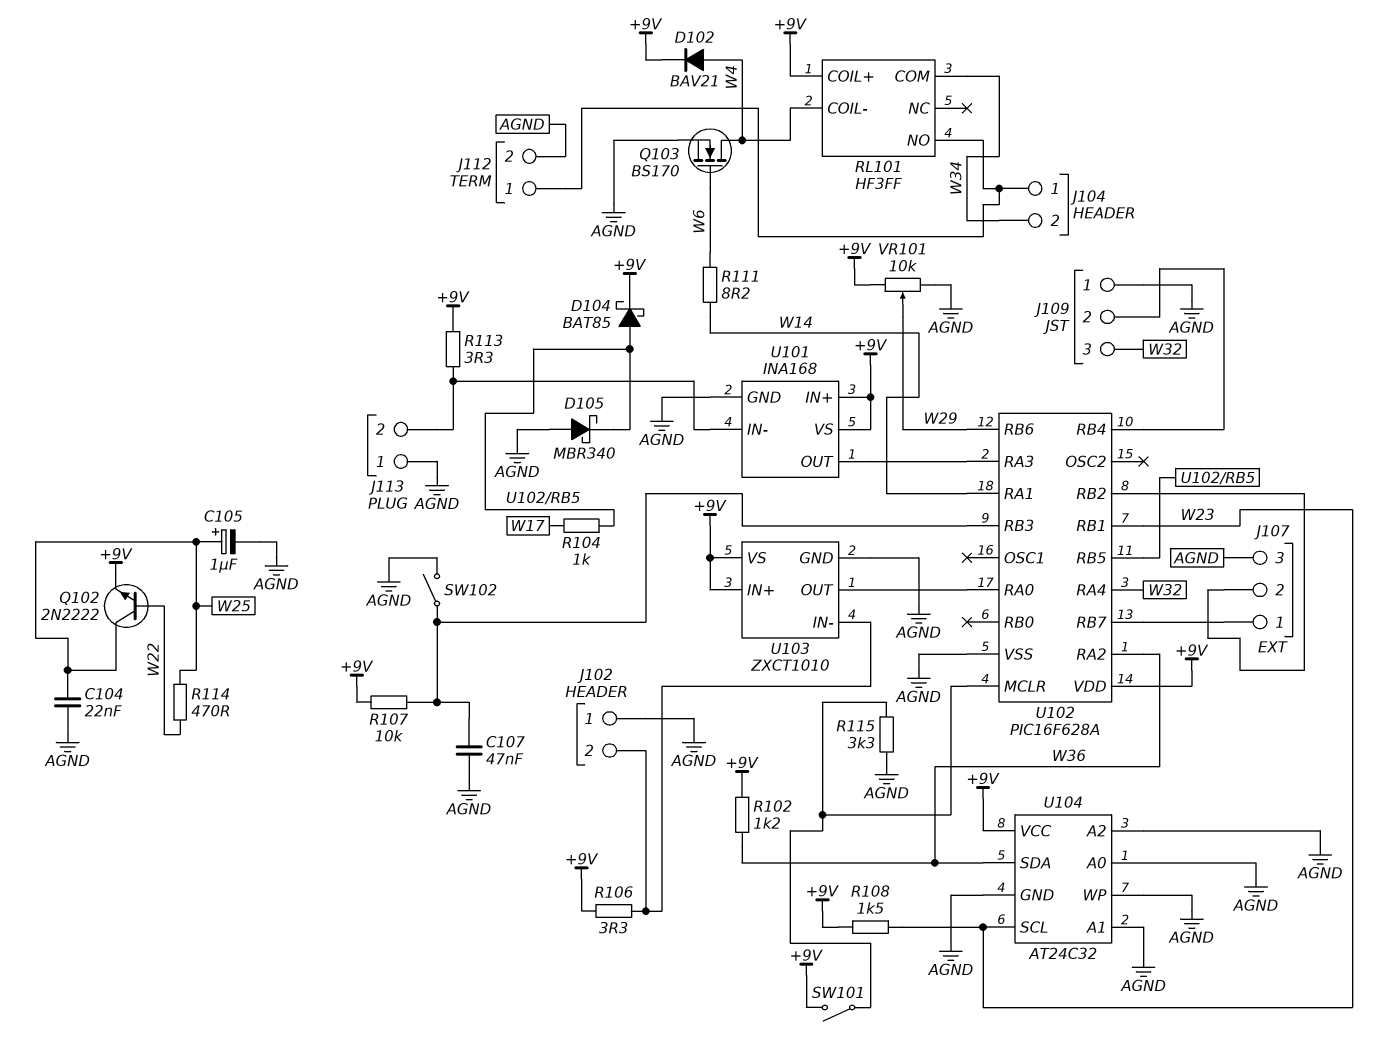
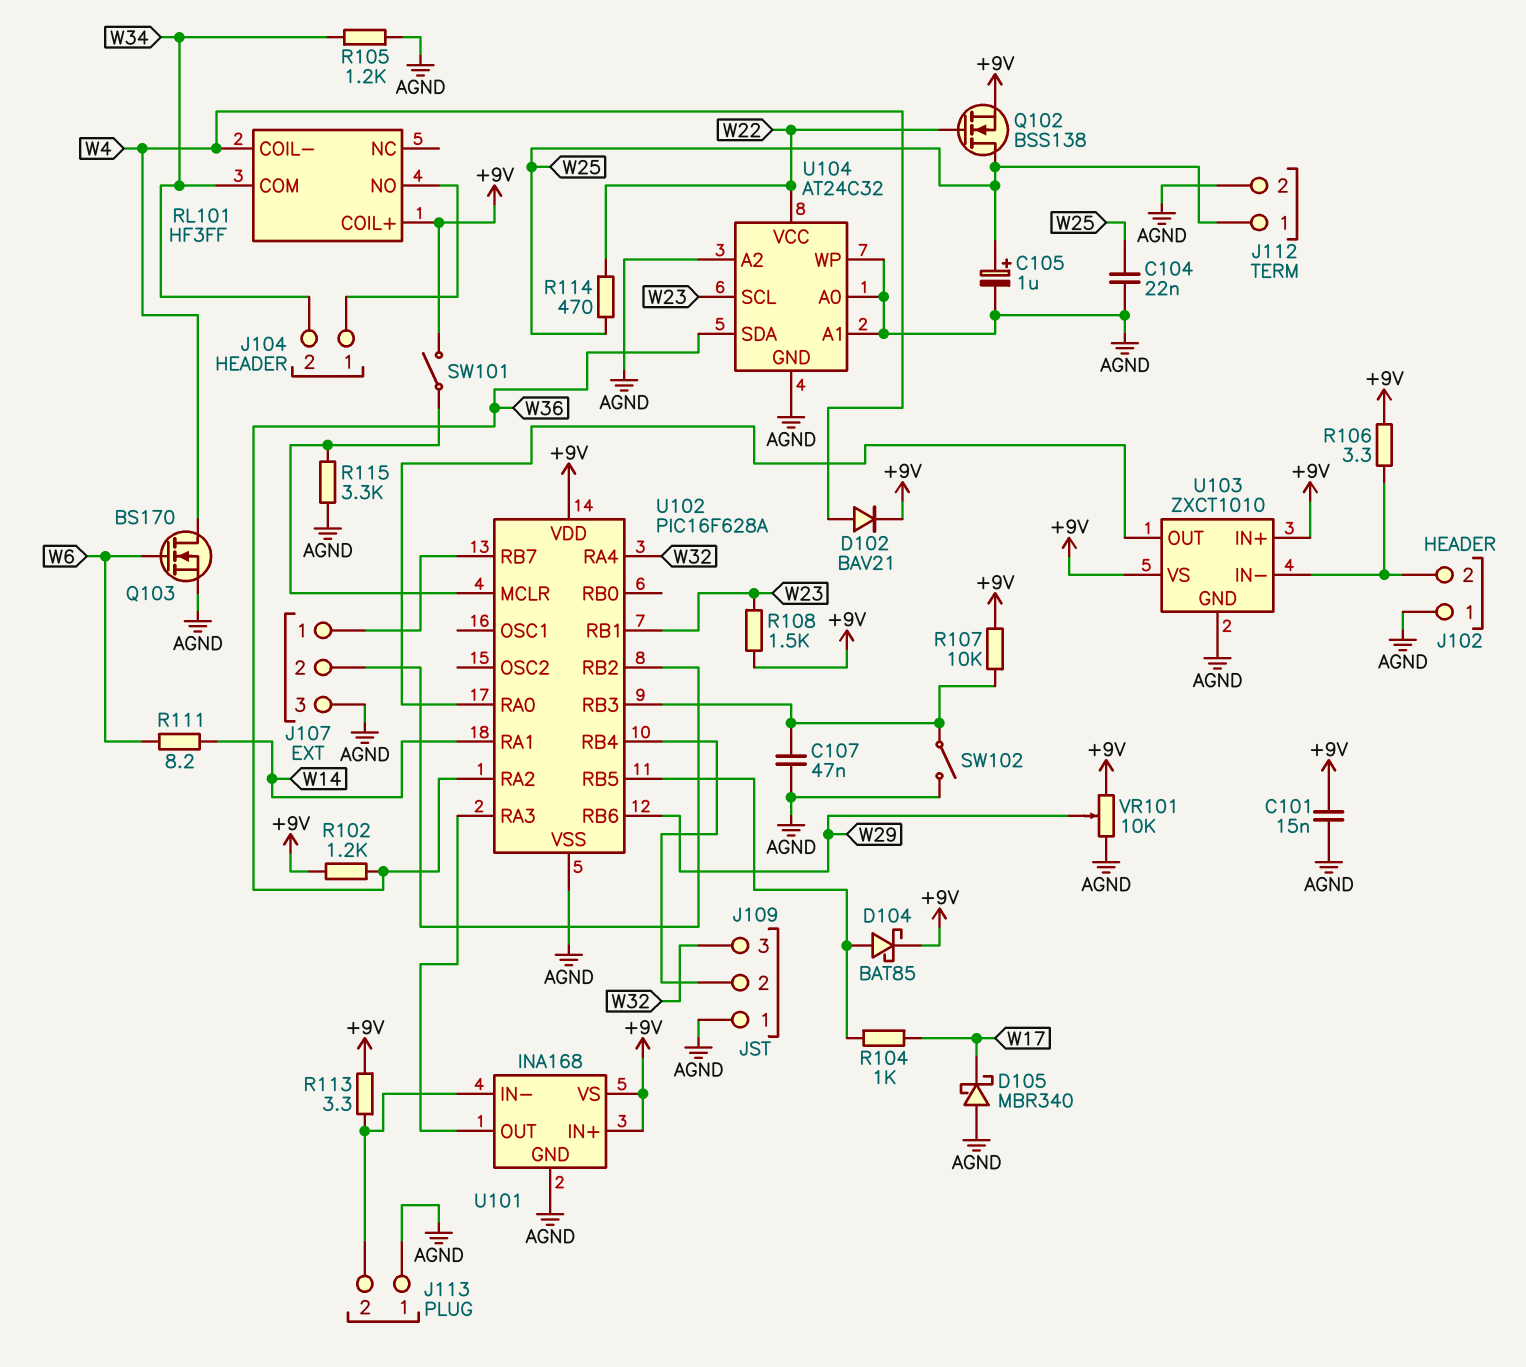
C101: none -> 15nF (+9V, AGND)
D105: schottky MBR340 (A AGND, K U102/RB5) -> schottky MBR340 (A AGND, K W17)
J112 pin 1: J104/1 -> W25
Q102: NPN 2N2222 (B W22, C W25, E +9V) -> NMOS BSS138 (G W22, D W25, S +9V)
R105: none -> 1.2k (AGND, W34)
U104 pin VCC: +9V -> W22

